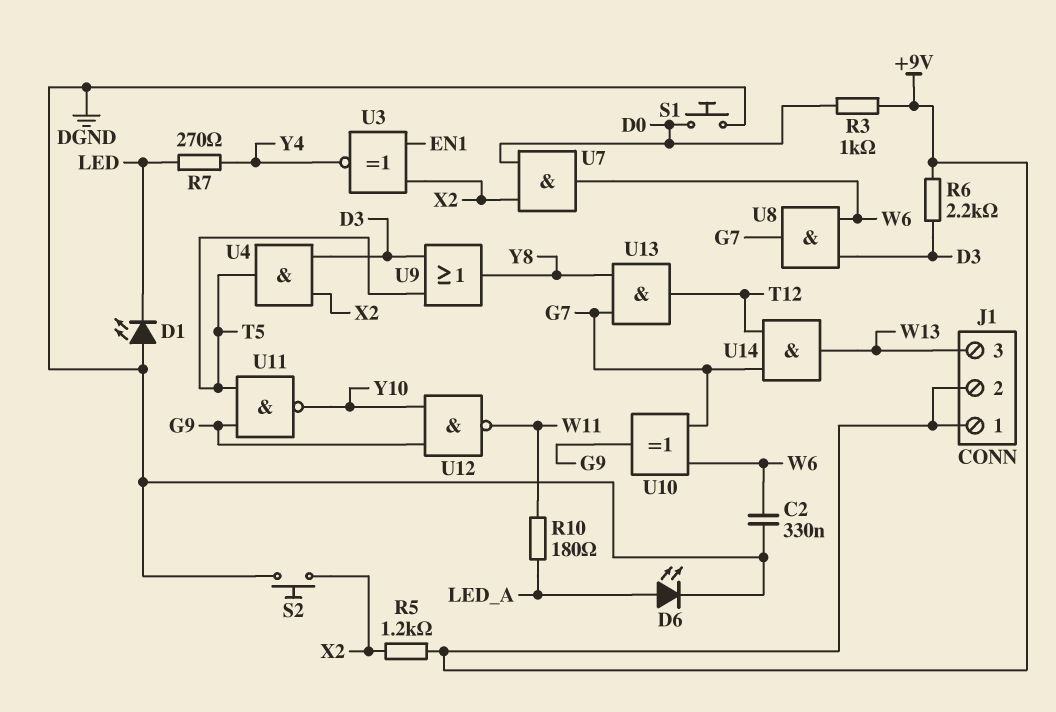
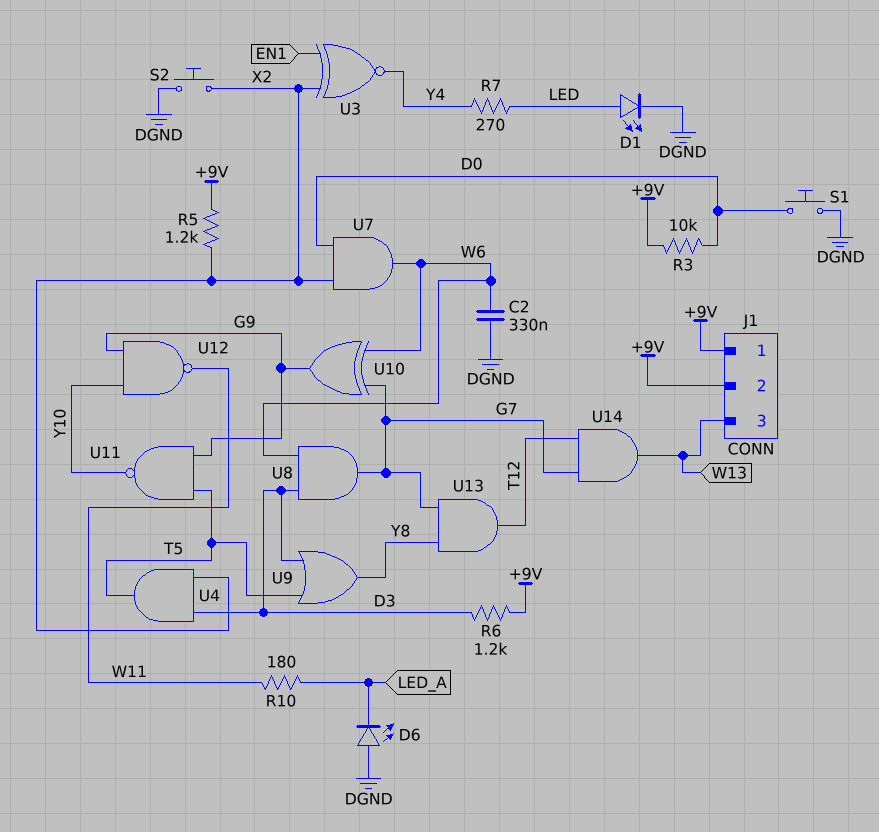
D1: LED (A DGND, K LED) -> LED (A LED, K DGND)
D6: LED (A LED_A, K DGND) -> LED (A DGND, K LED_A)
R3: 1k (+9V, D0) -> 10k (+9V, D0)
R6: 2.2k (+9V, D3) -> 1.2k (+9V, D3)

